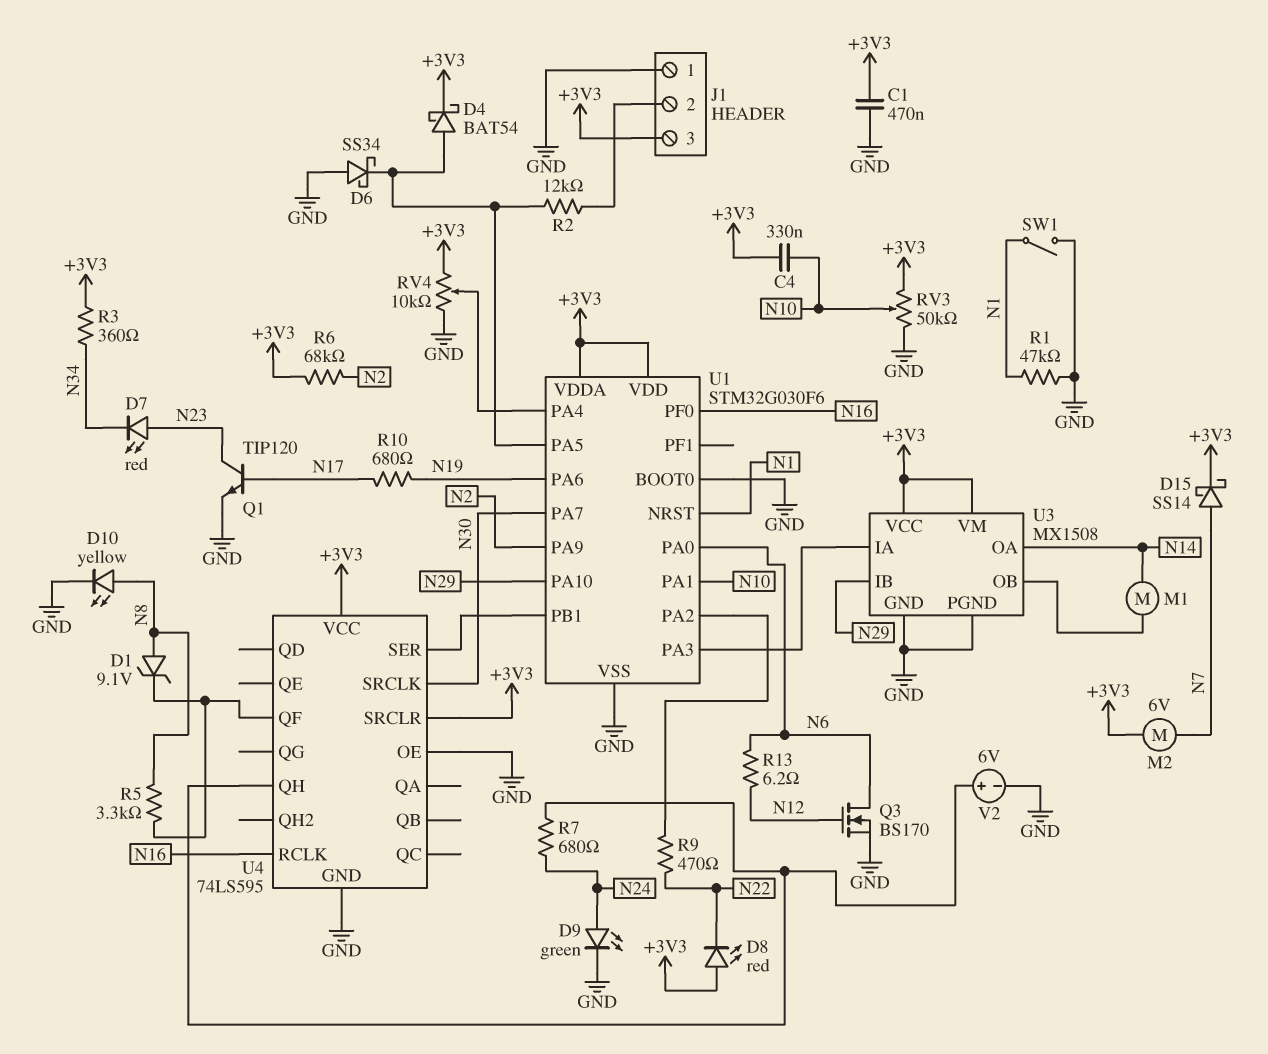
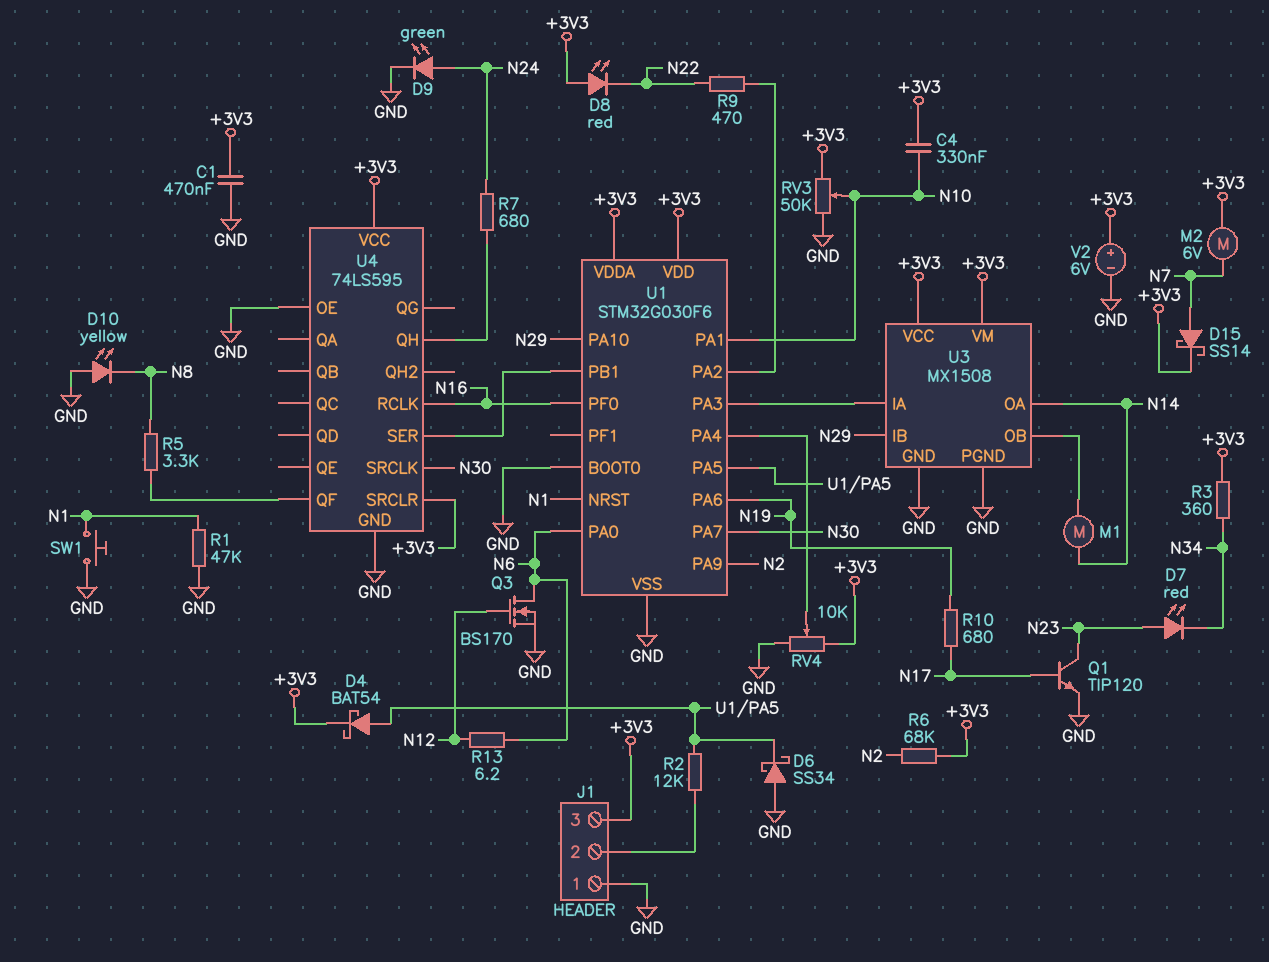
D1: zener 9.1V (A N8, K U4/QF) -> none
D10: LED yellow (A N8, K GND) -> LED yellow (A GND, K N8)
SW1: switch (GND, N1) -> button (GND, N1)
V2: 6V (plus U4/QH, minus GND) -> 6V (plus +3V3, minus GND)

